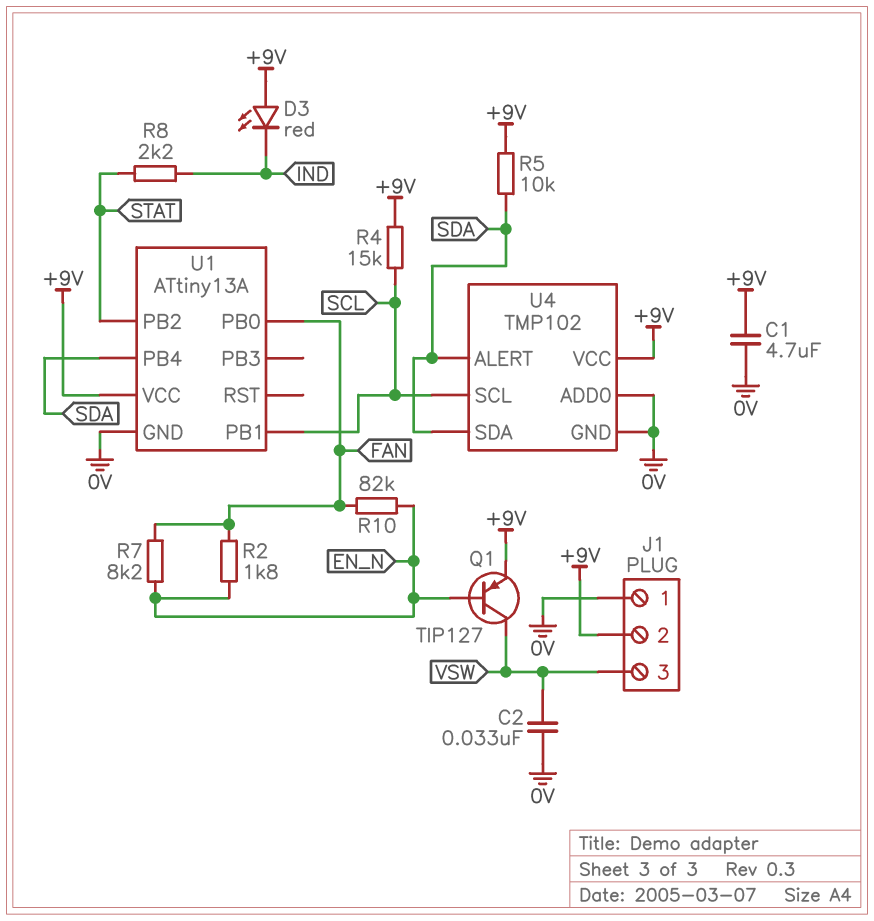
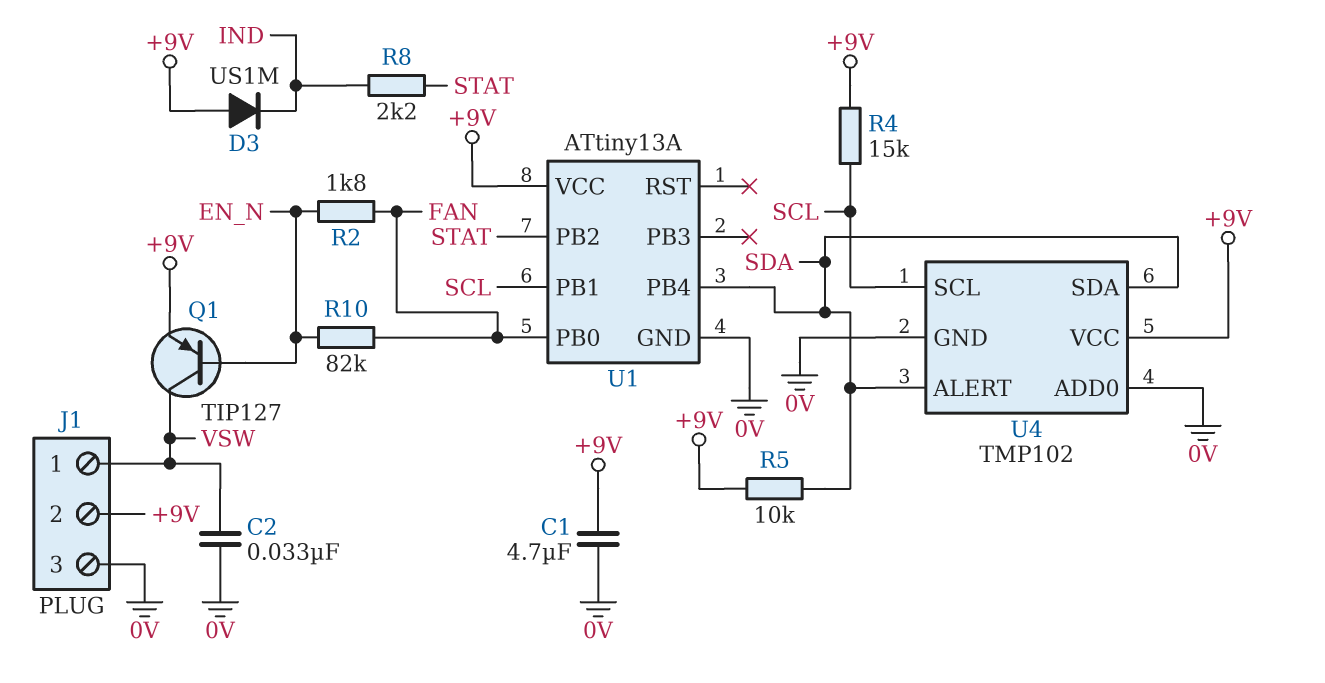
D3: LED red (A +9V, K IND) -> diode US1M (A +9V, K IND)
J1 pin 1: 0V -> VSW
J1 pin 3: VSW -> 0V
R7: 8.2k (EN_N, FAN) -> none

